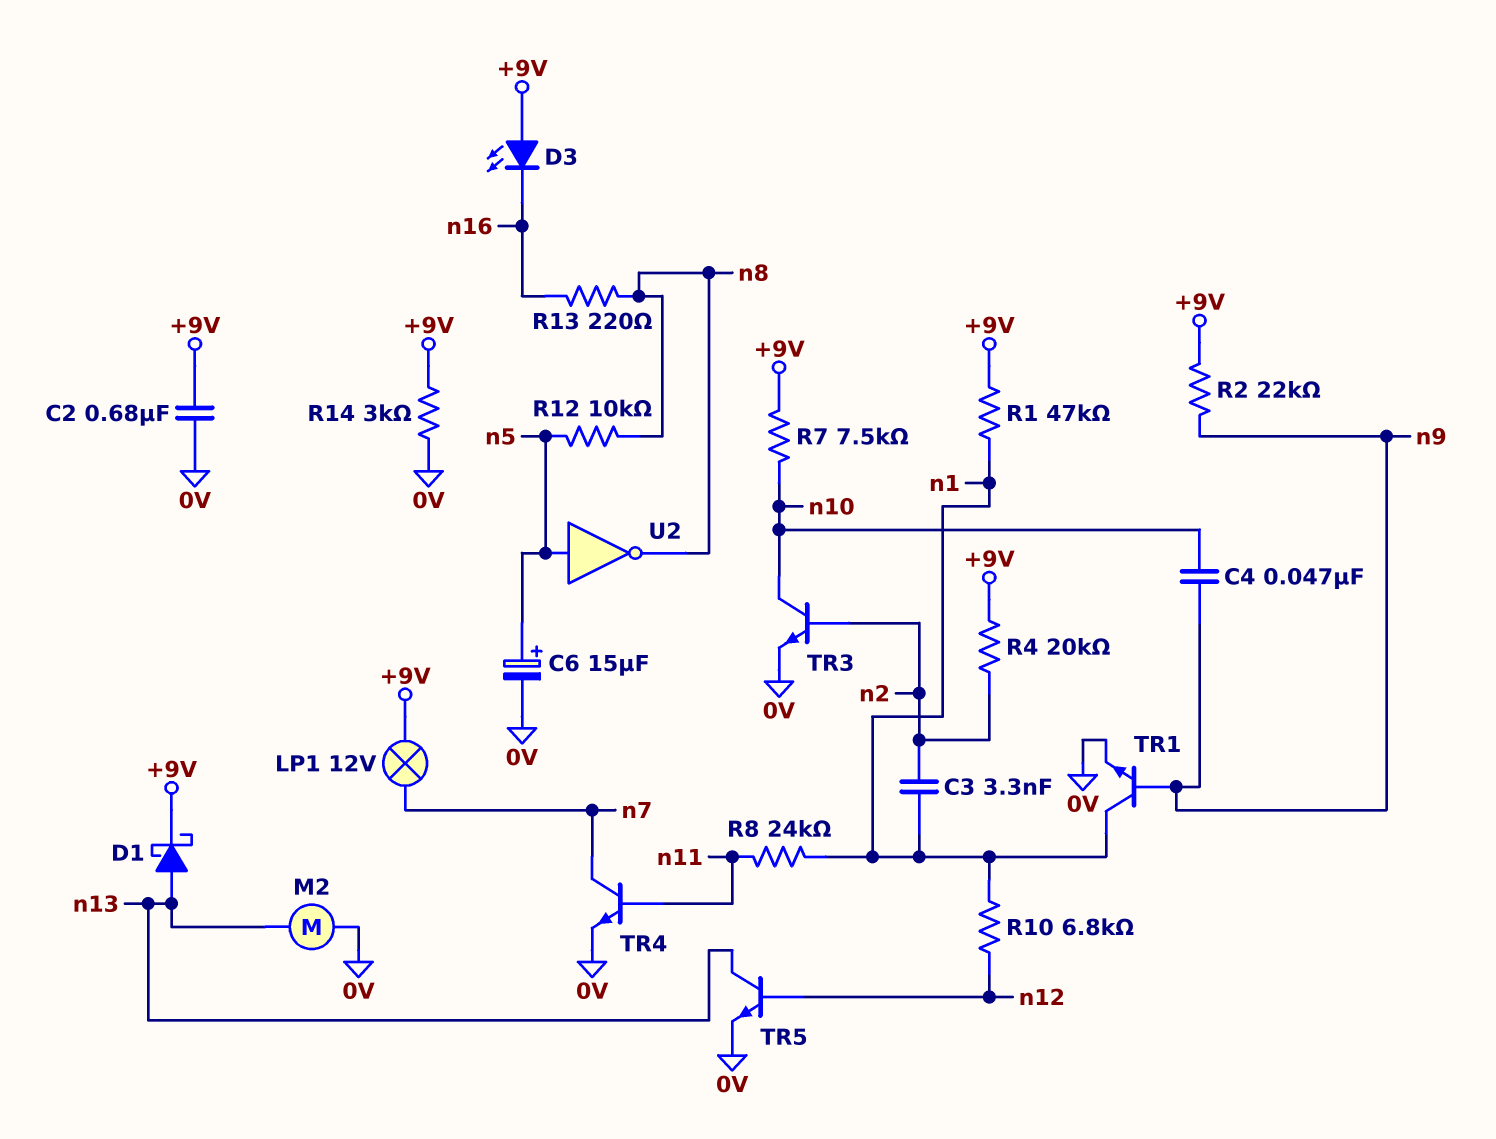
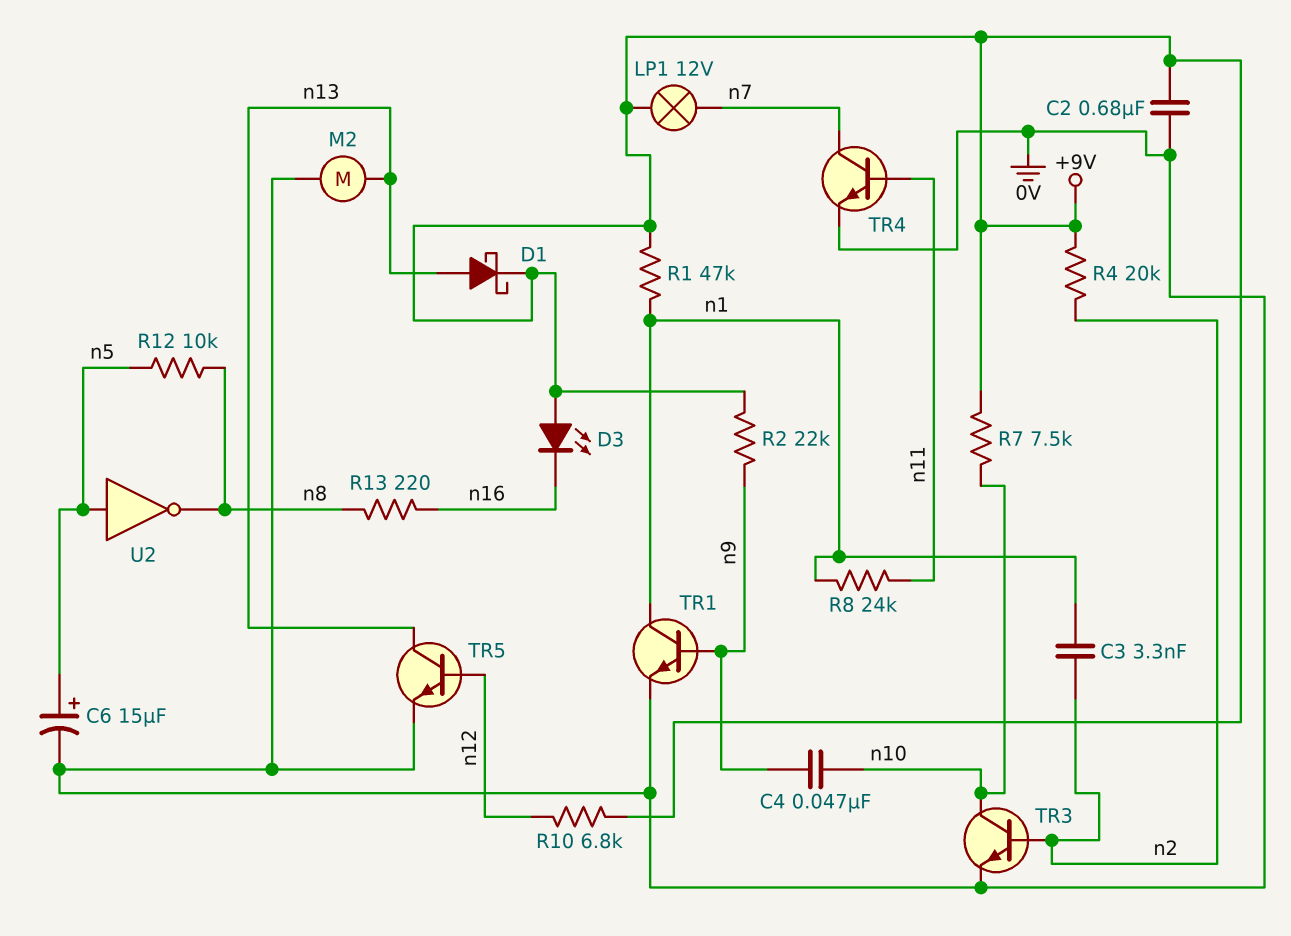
R10: 6.8k (n1, n12) -> 6.8k (+9V, n12)
R14: 3k (+9V, 0V) -> none

